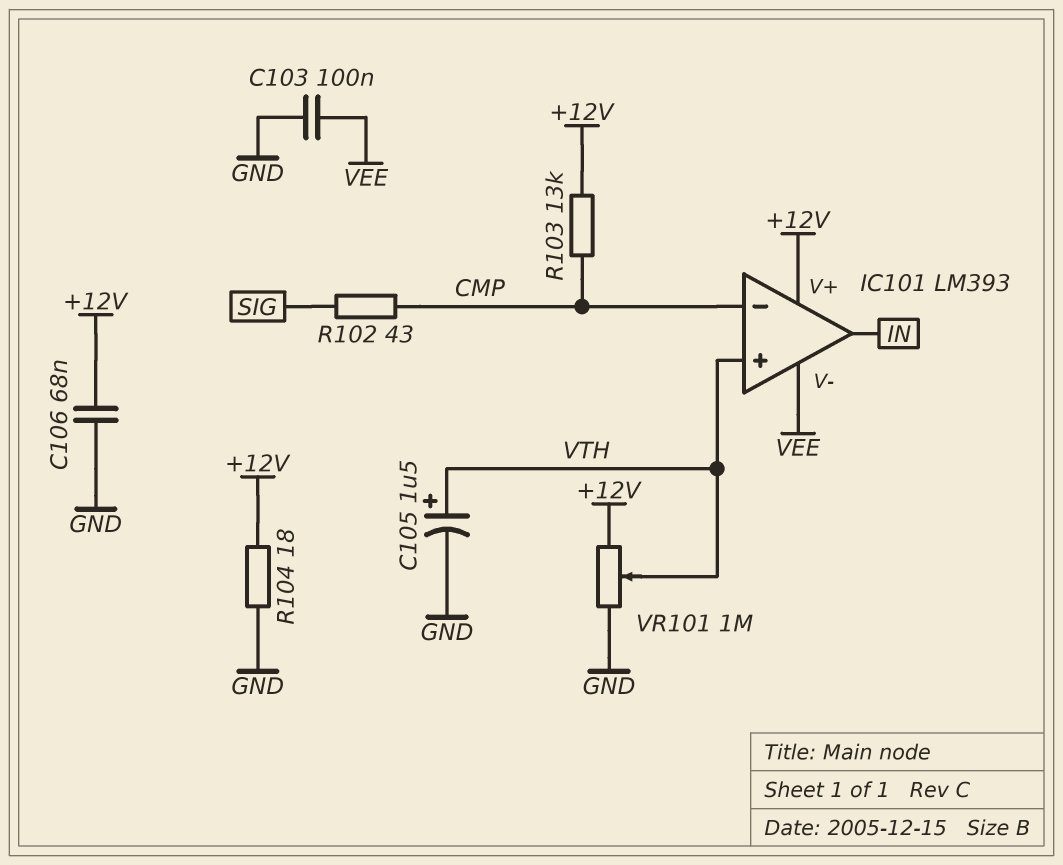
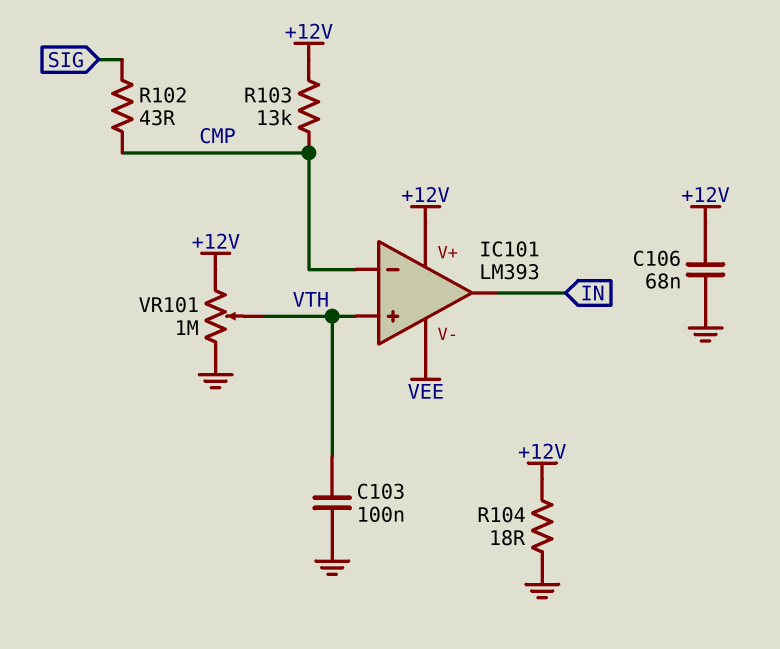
C103: 100nF (GND, VEE) -> 100nF (GND, VTH)
C105: 1.5uF (plus VTH, minus GND) -> none

